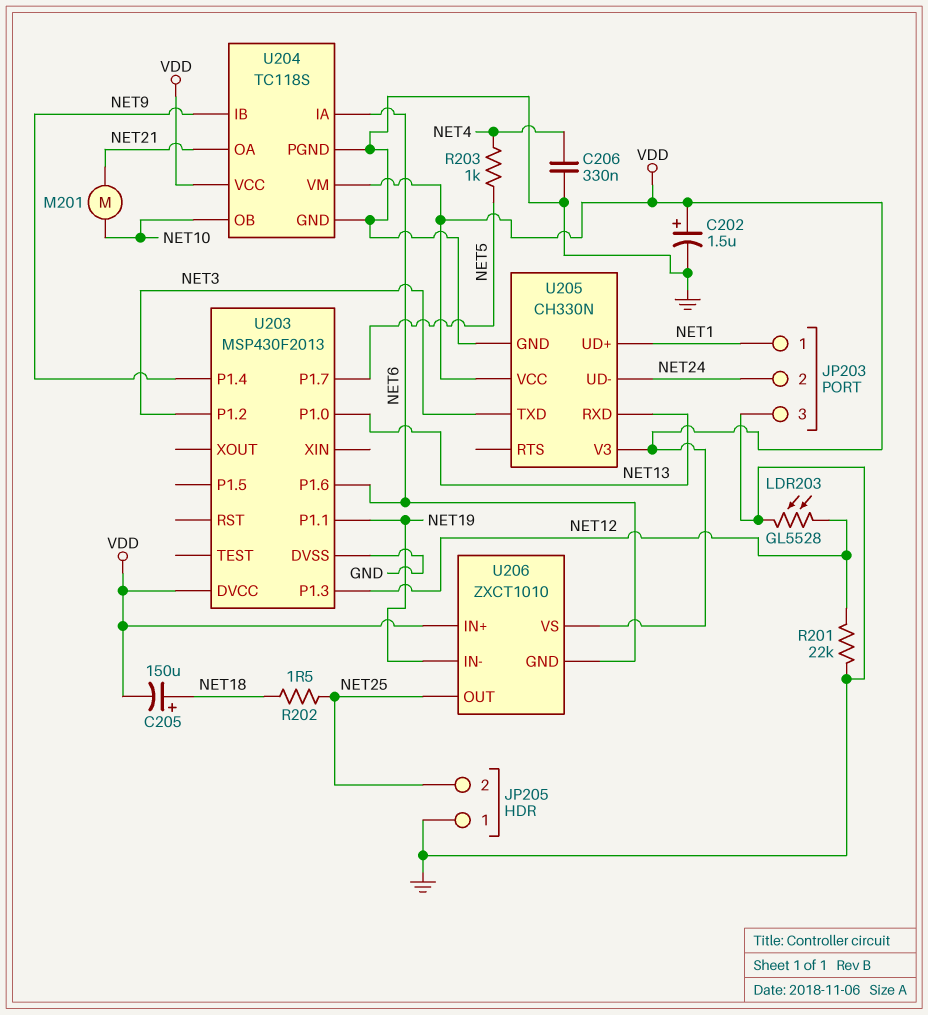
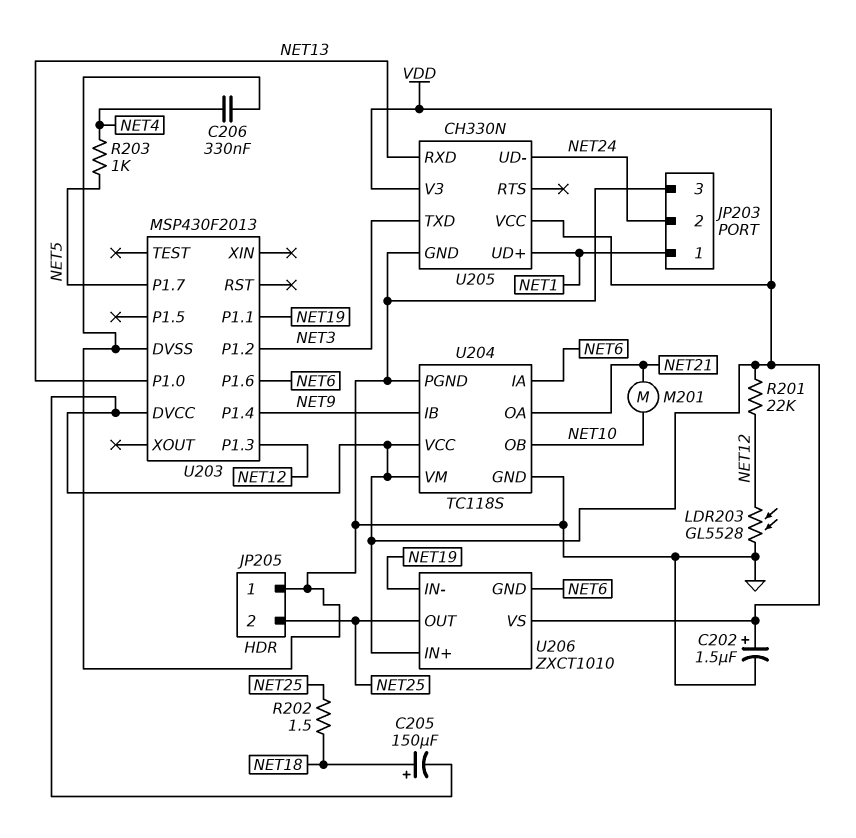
R201: 22k (GND, NET12) -> 22k (NET12, VDD)

